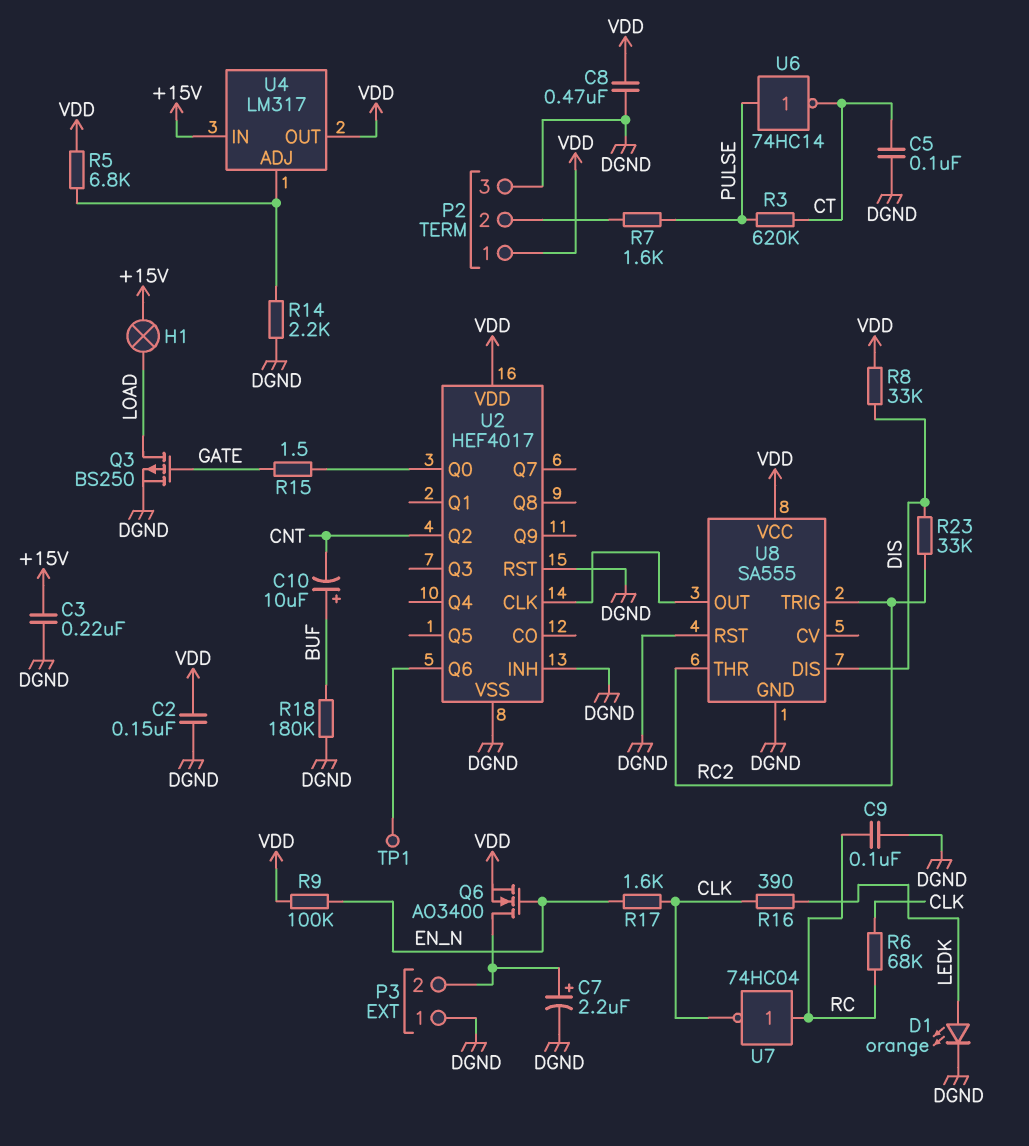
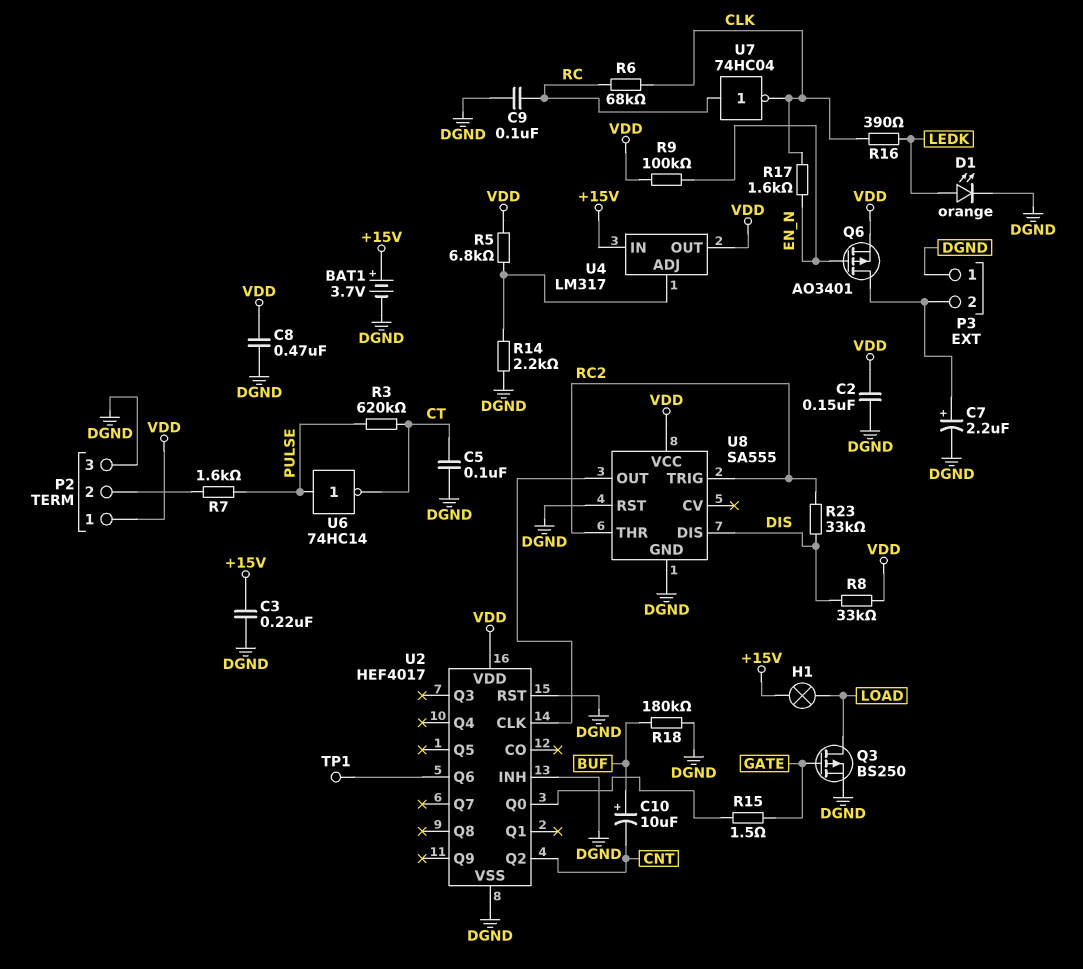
BAT1: none -> 3.7V (plus +15V, minus DGND)
Q6: NMOS AO3400 (G EN_N, D P3/2, S VDD) -> PMOS AO3401 (G EN_N, D P3/2, S VDD)

